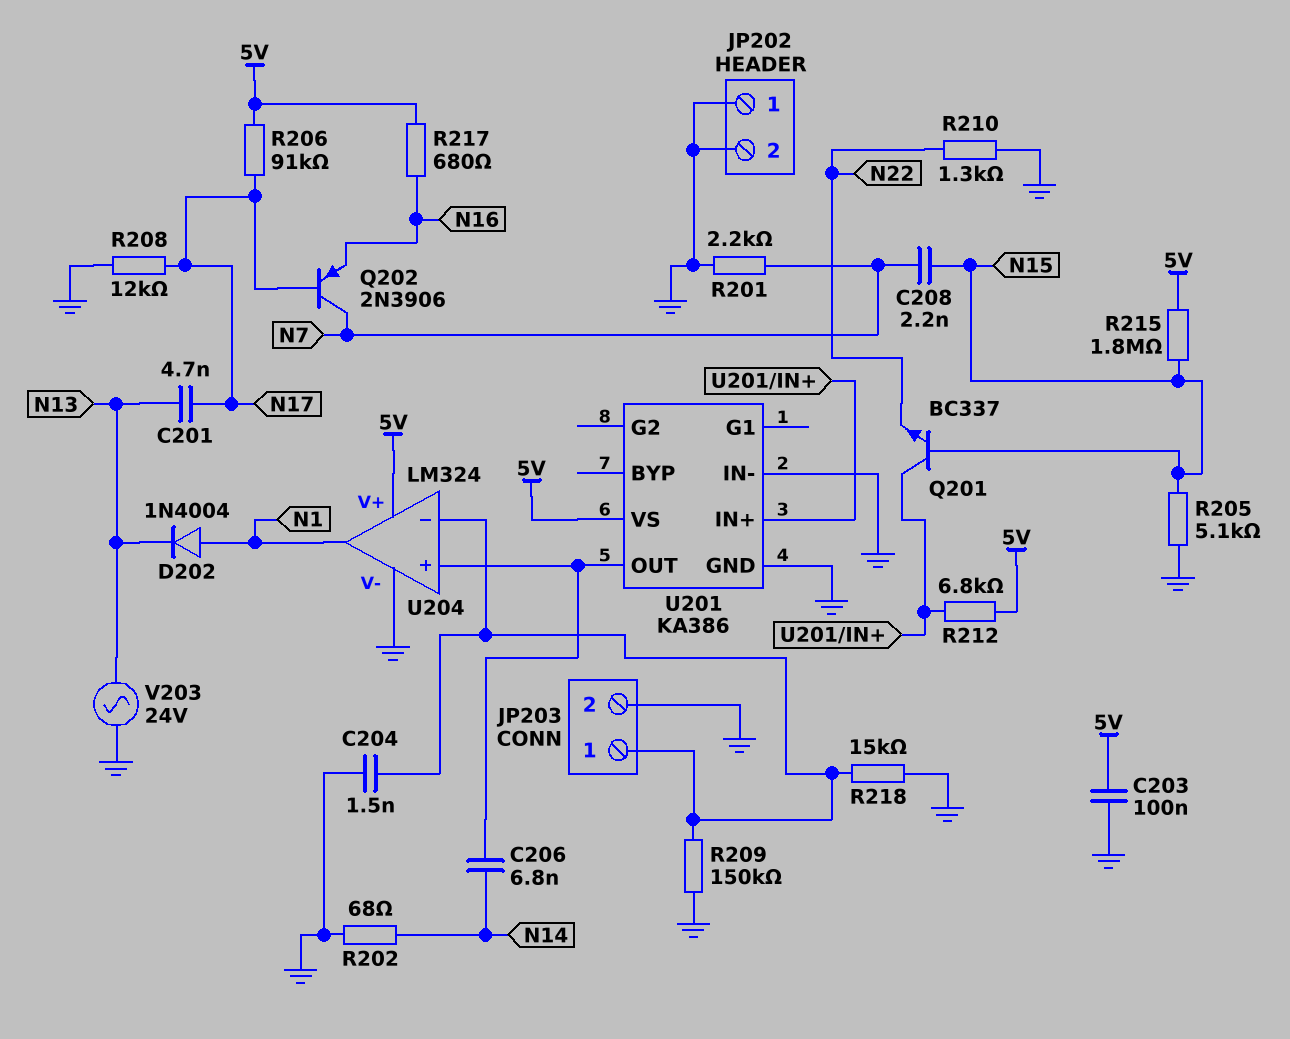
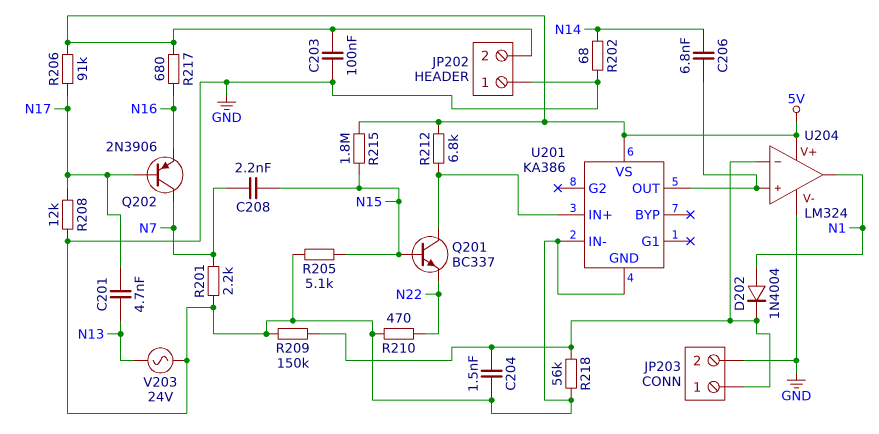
D202: diode 1N4004 (A N1, K N13) -> diode 1N4004 (A N1, K JP203/1)
JP202 pin 2: GND -> 5V
R210: 1.3k (GND, N22) -> 470 (GND, N22)
R218: 15k (GND, JP203/1) -> 56k (GND, JP203/1)

